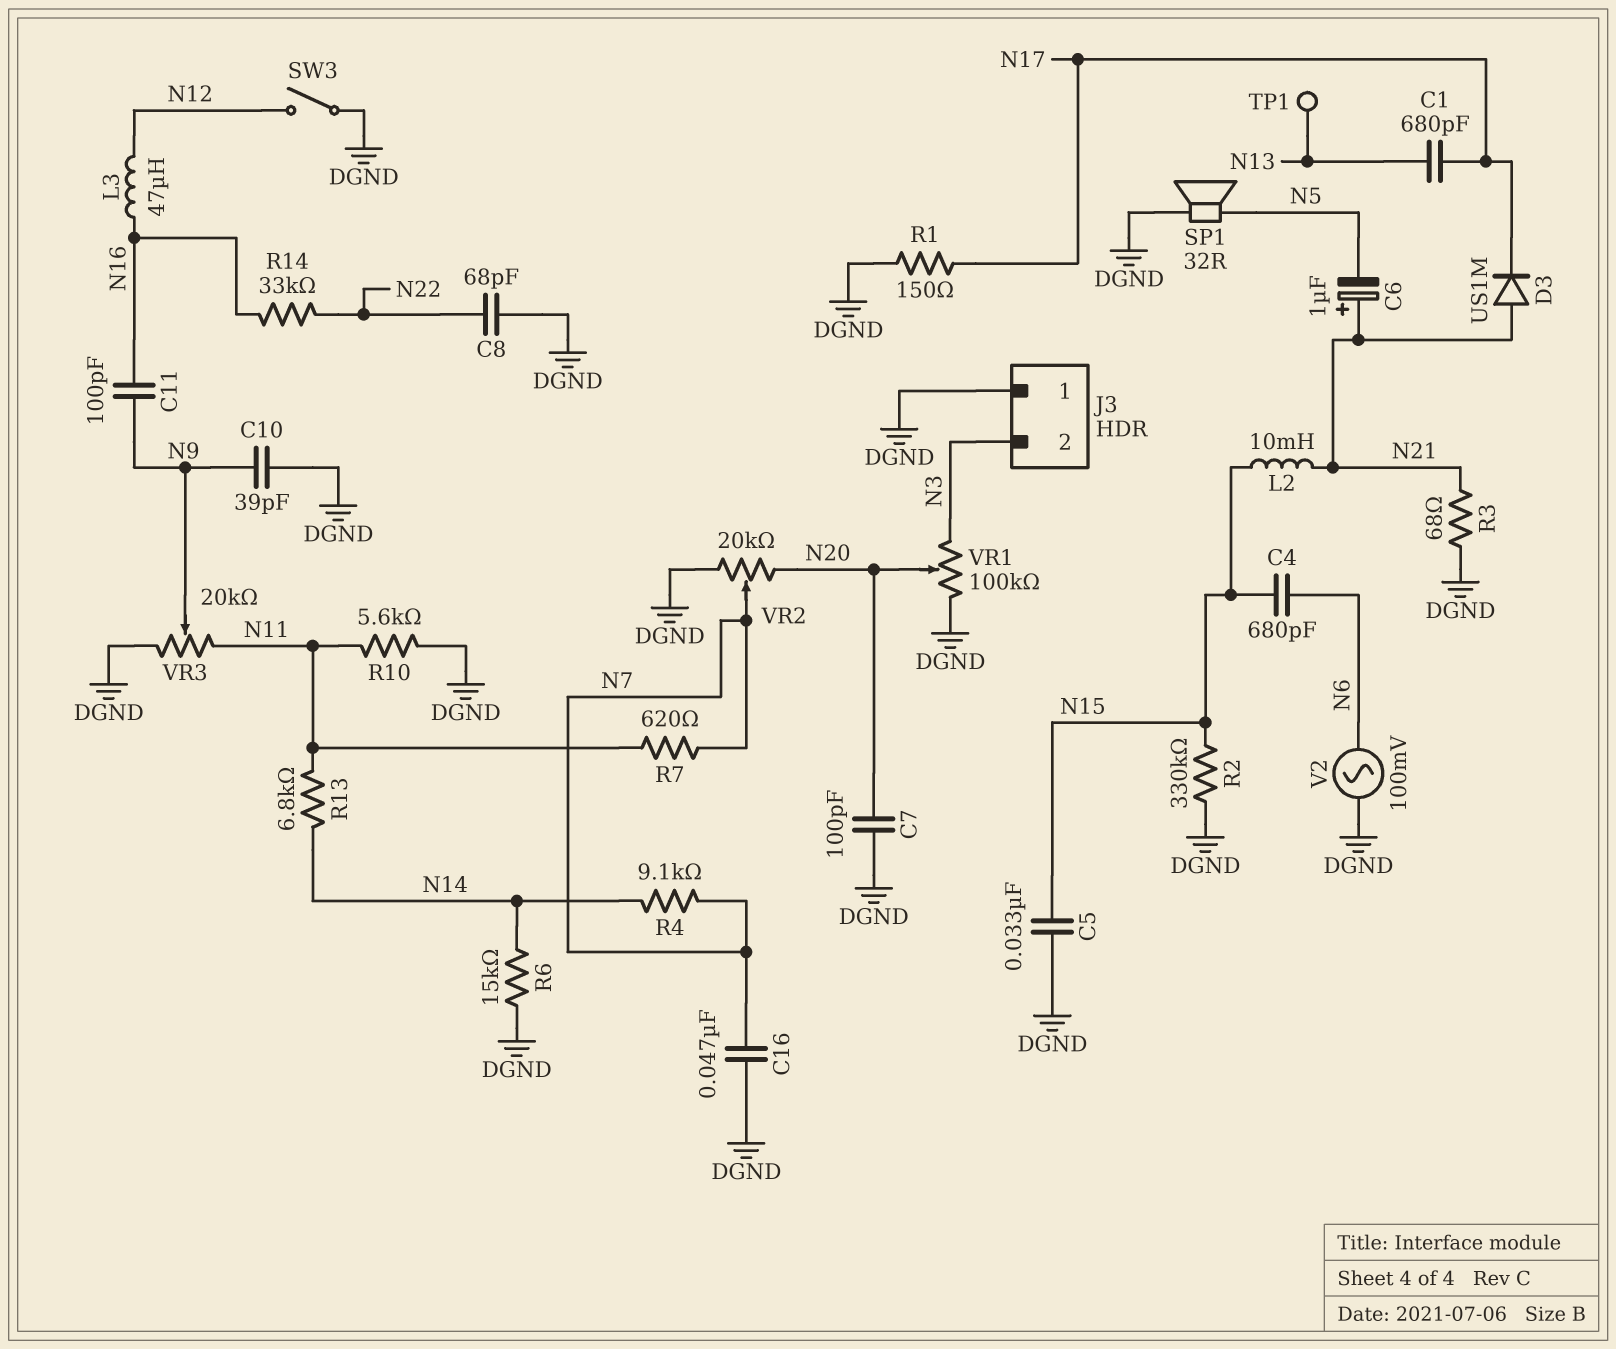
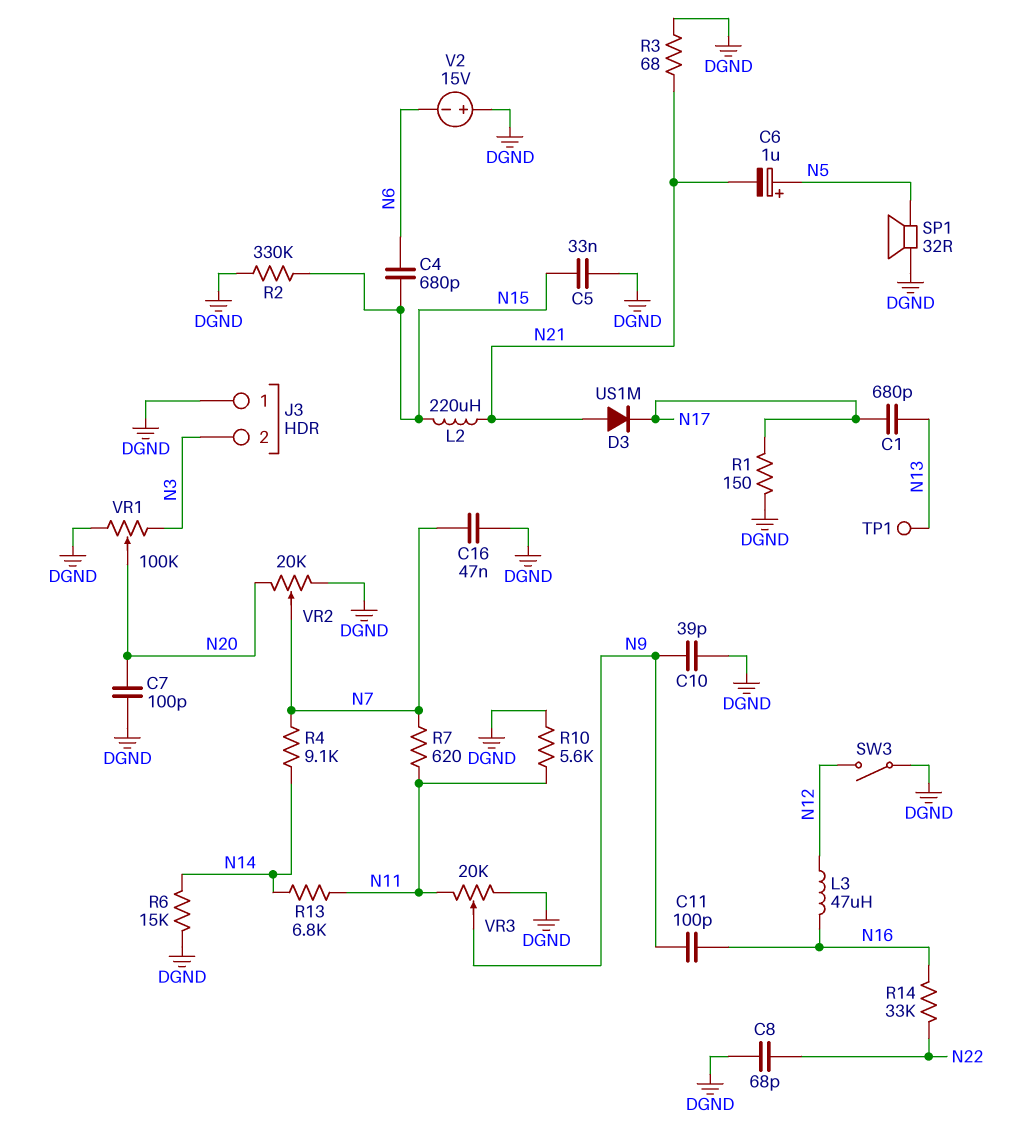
C6: 1uF (plus N21, minus N5) -> 1uF (plus N5, minus N21)
L2: 10mH (N15, N21) -> 220uH (N15, N21)
V2: AC 100mV (DGND, N6) -> 15V (plus DGND, minus N6)

